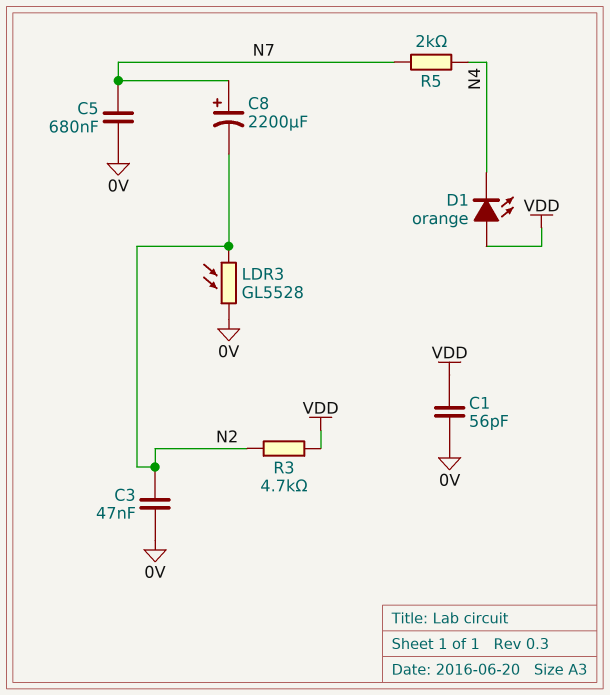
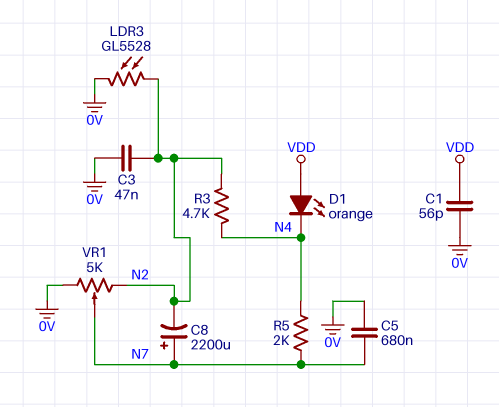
R3: 4.7k (N2, VDD) -> 4.7k (N2, N4)
VR1: none -> 5k (0V, N2, wiper N7)

